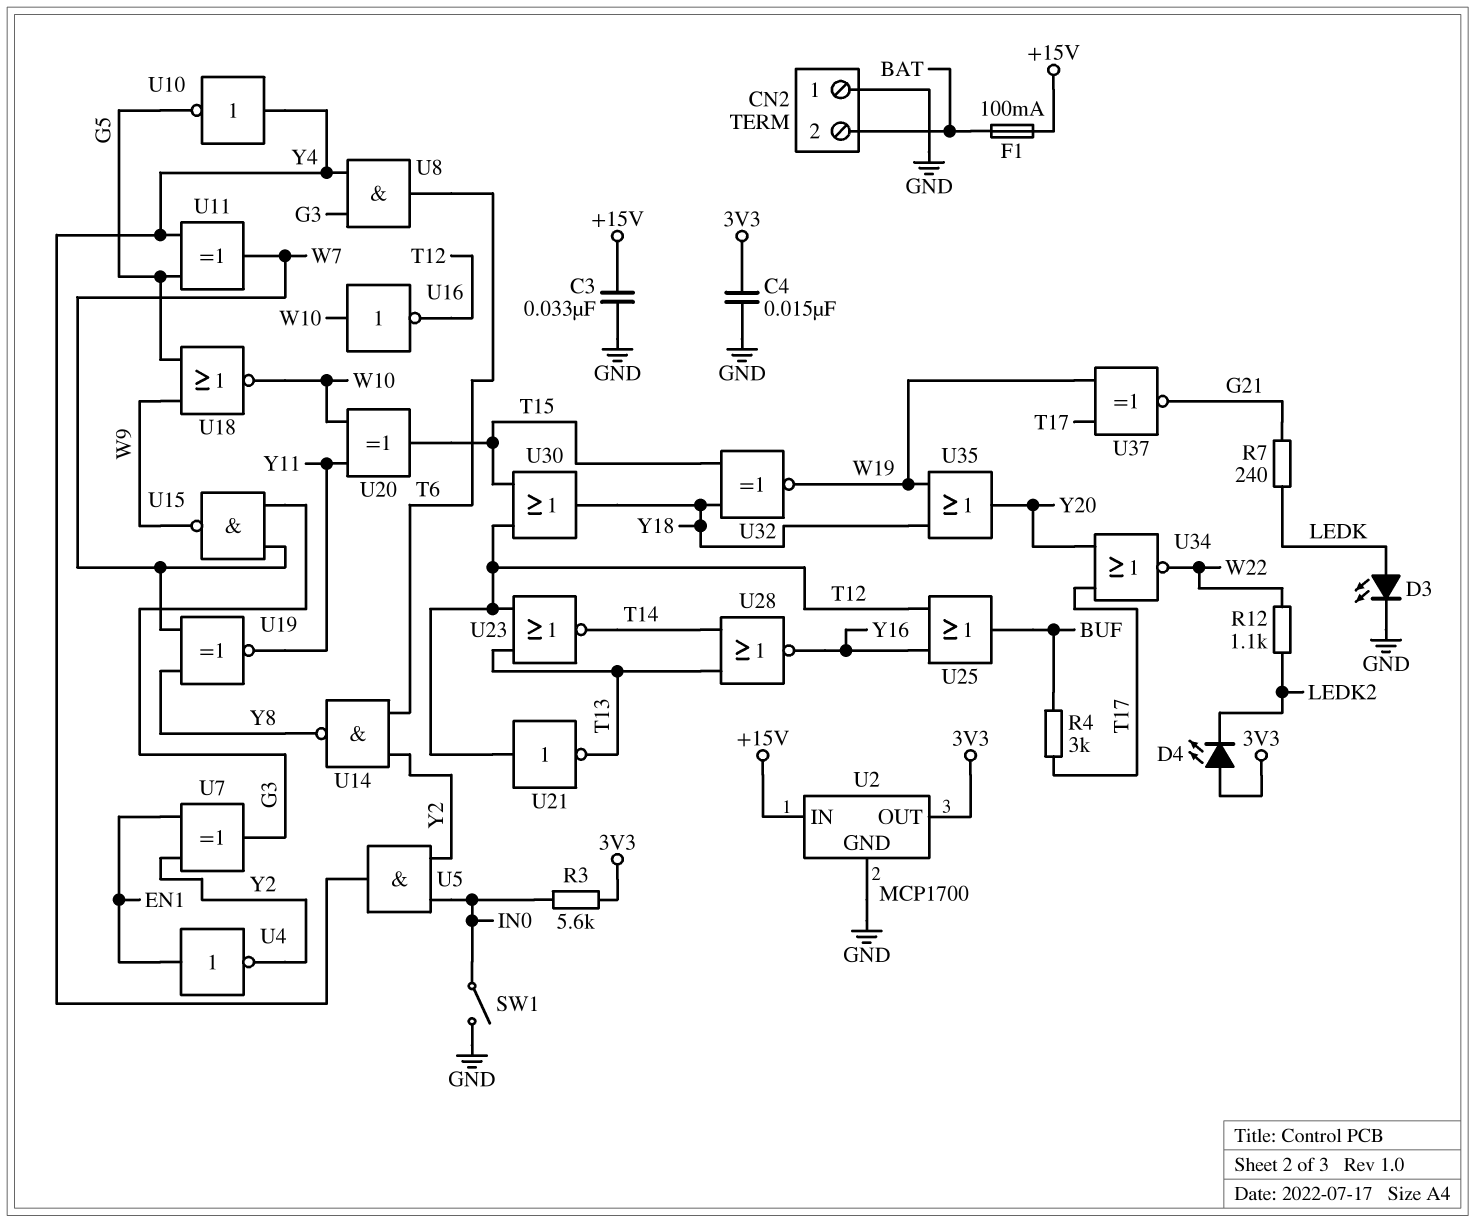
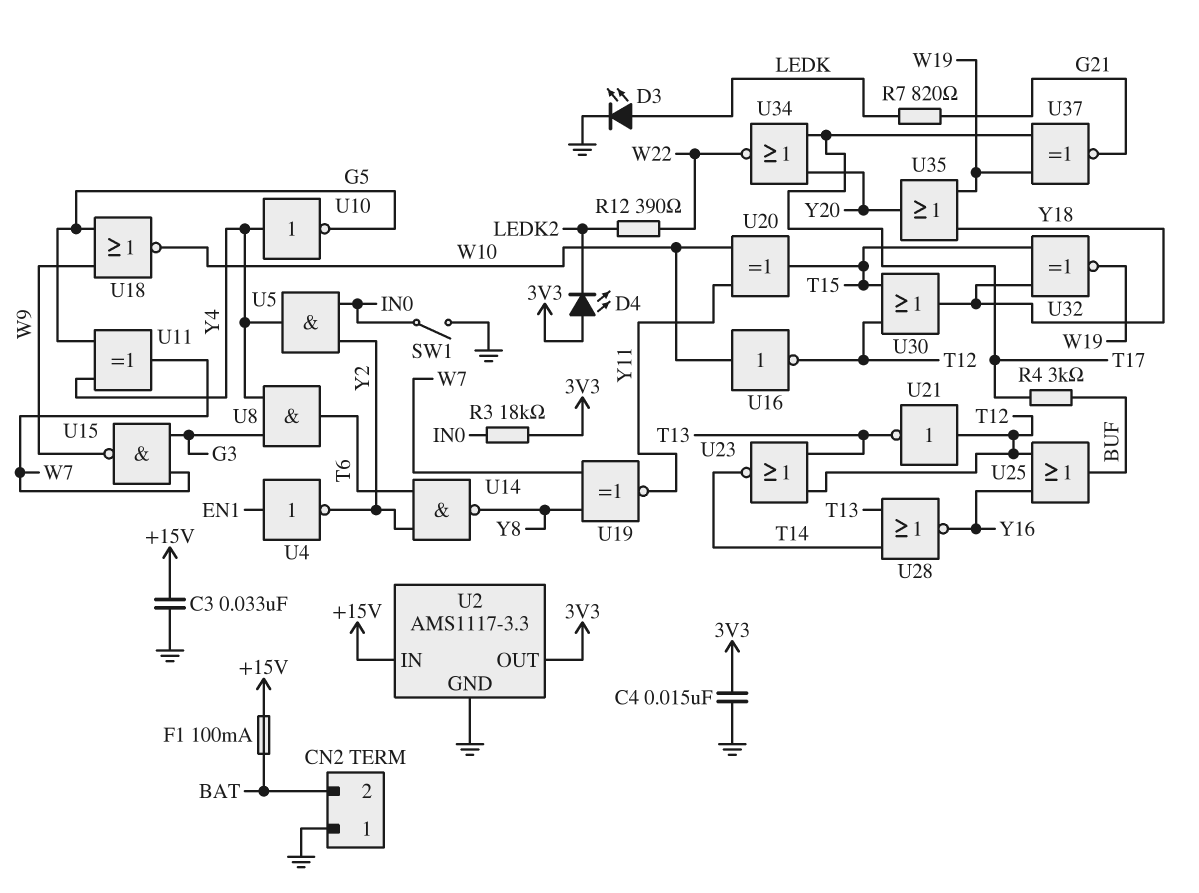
R3: 5.6k (3V3, IN0) -> 18k (3V3, IN0)
R7: 240 (G21, LEDK) -> 820 (G21, LEDK)
R12: 1.1k (LEDK2, W22) -> 390 (LEDK2, W22)
U2: MCP1700 -> AMS1117-3.3
U7: XOR (in EN1, in Y2, out G3) -> none

